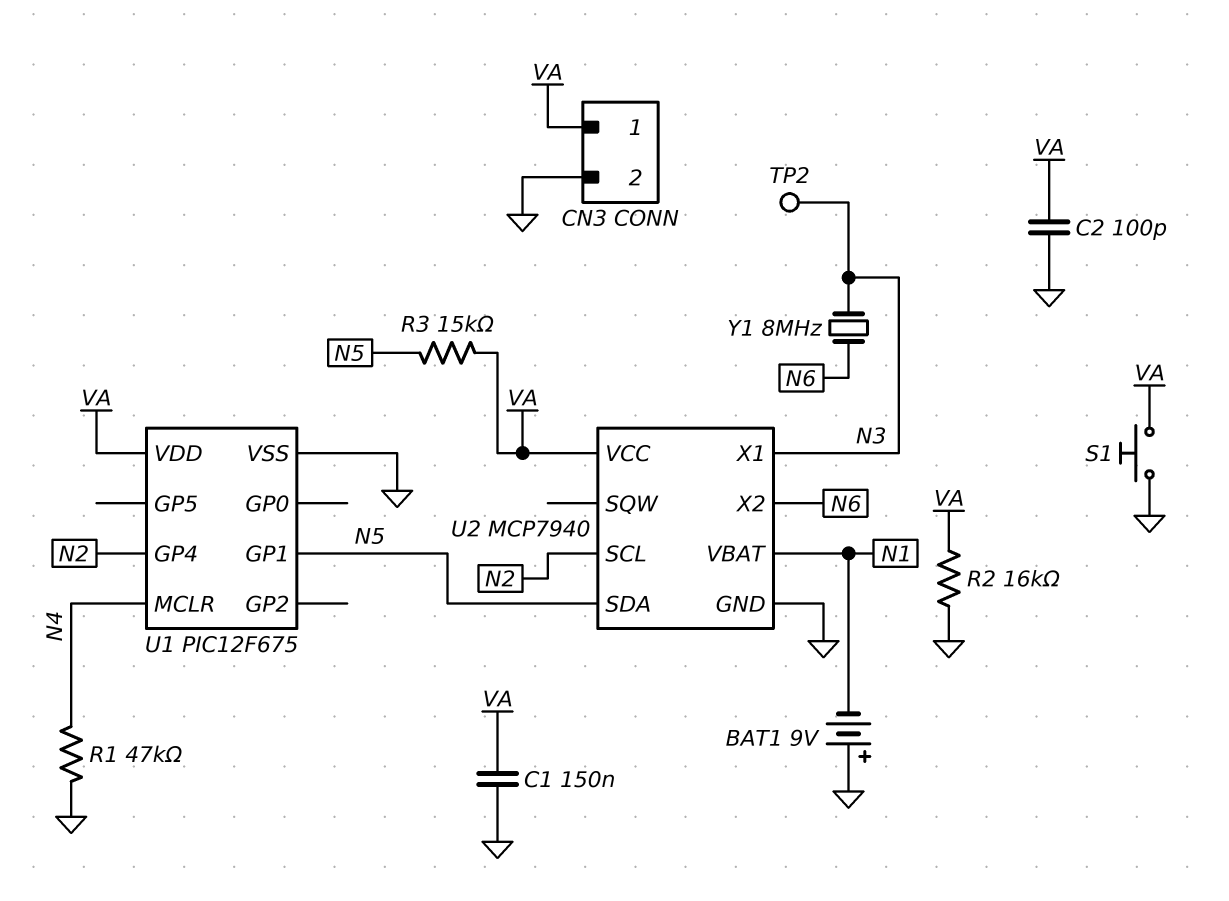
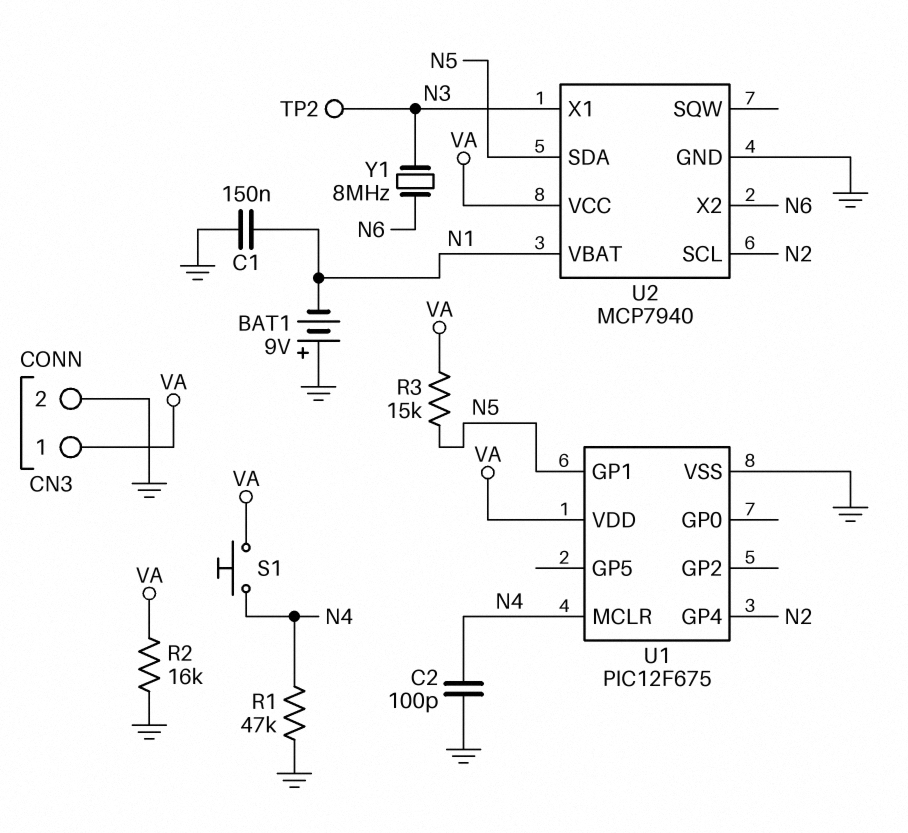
C1: 150nF (GND, VA) -> 150nF (GND, N1)
C2: 100pF (GND, VA) -> 100pF (GND, N4)
S1: button (GND, VA) -> button (N4, VA)

